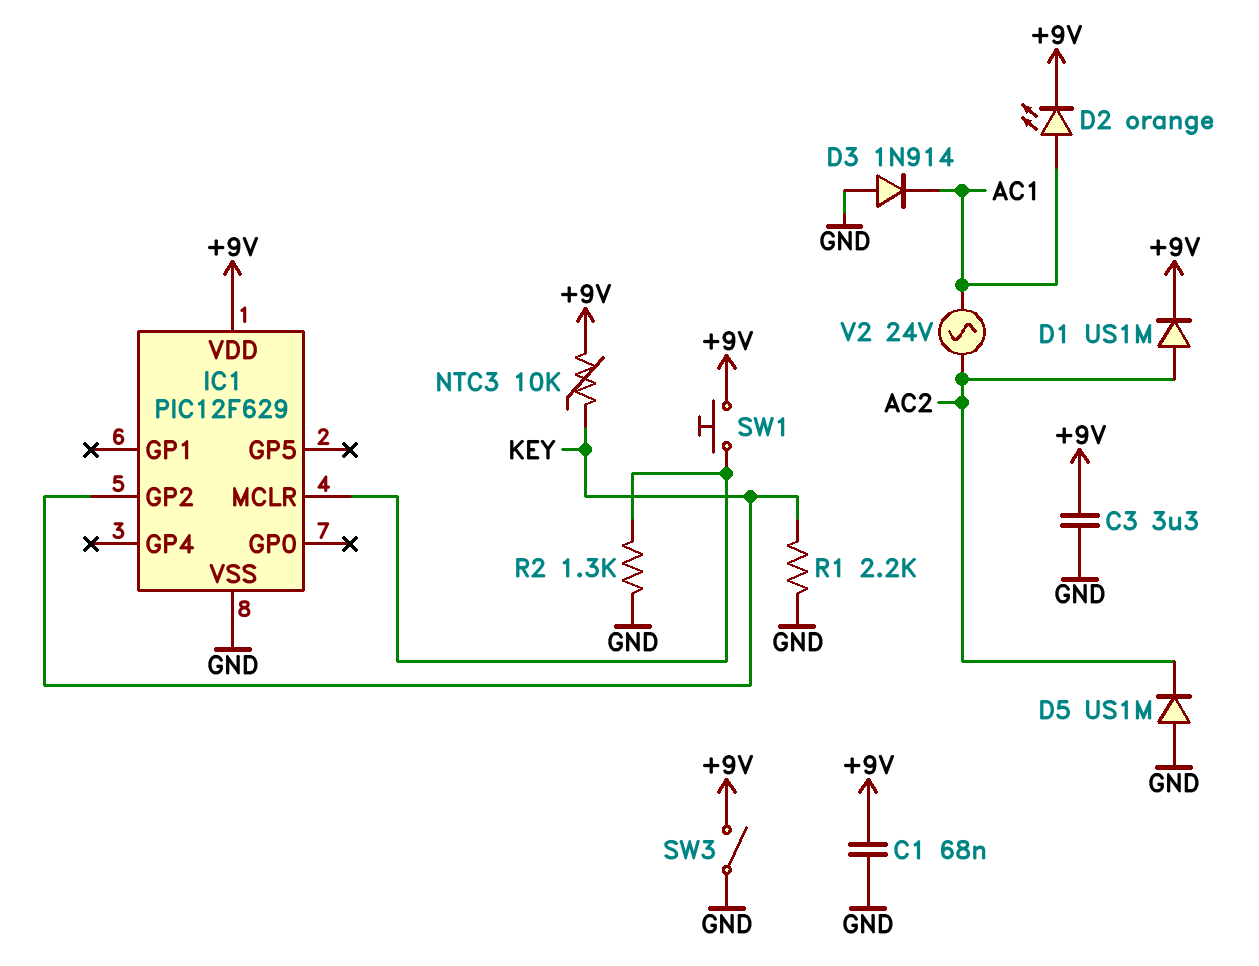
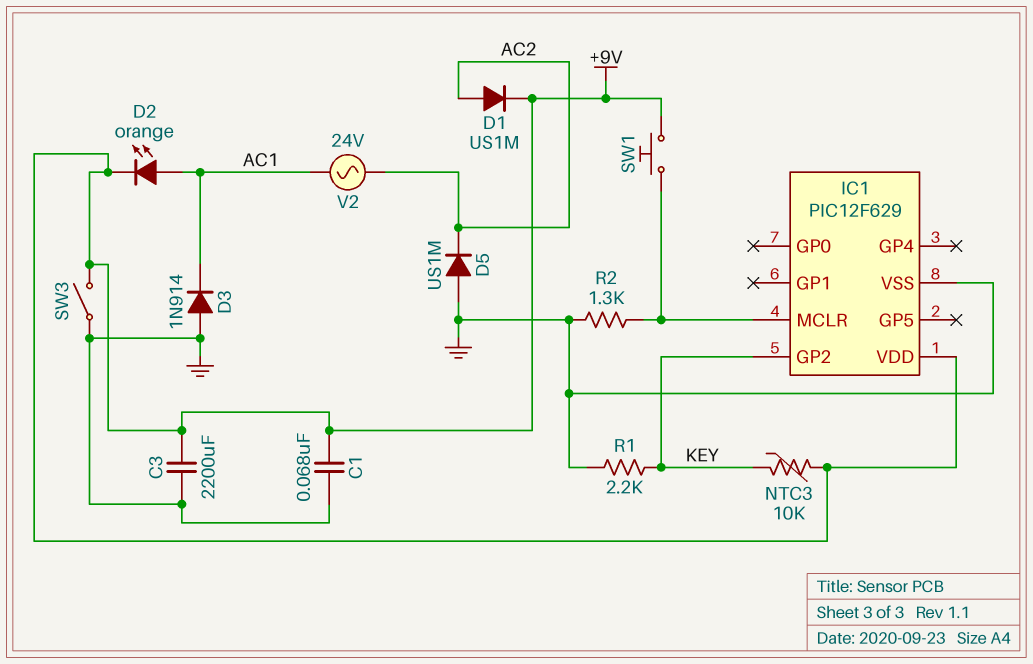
C3: 3.3uF (+9V, GND) -> 2200uF (+9V, GND)

